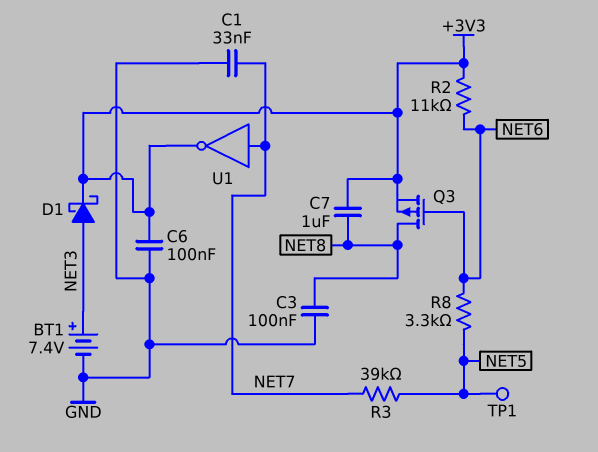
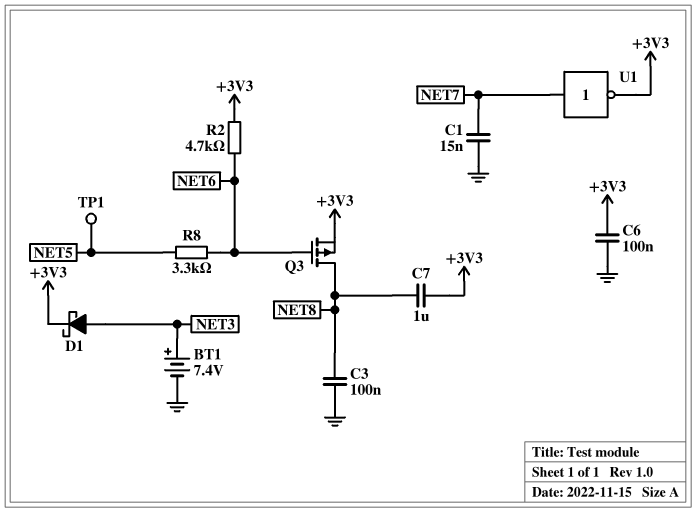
C1: 33nF (GND, NET7) -> 15nF (GND, NET7)
R2: 11k (+3V3, NET6) -> 4.7k (+3V3, NET6)
R3: 39k (NET5, NET7) -> none

